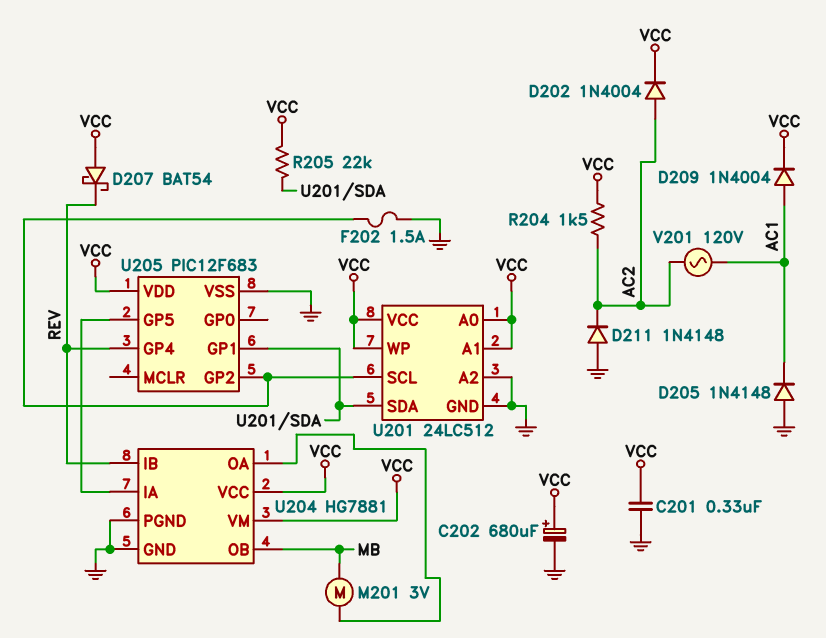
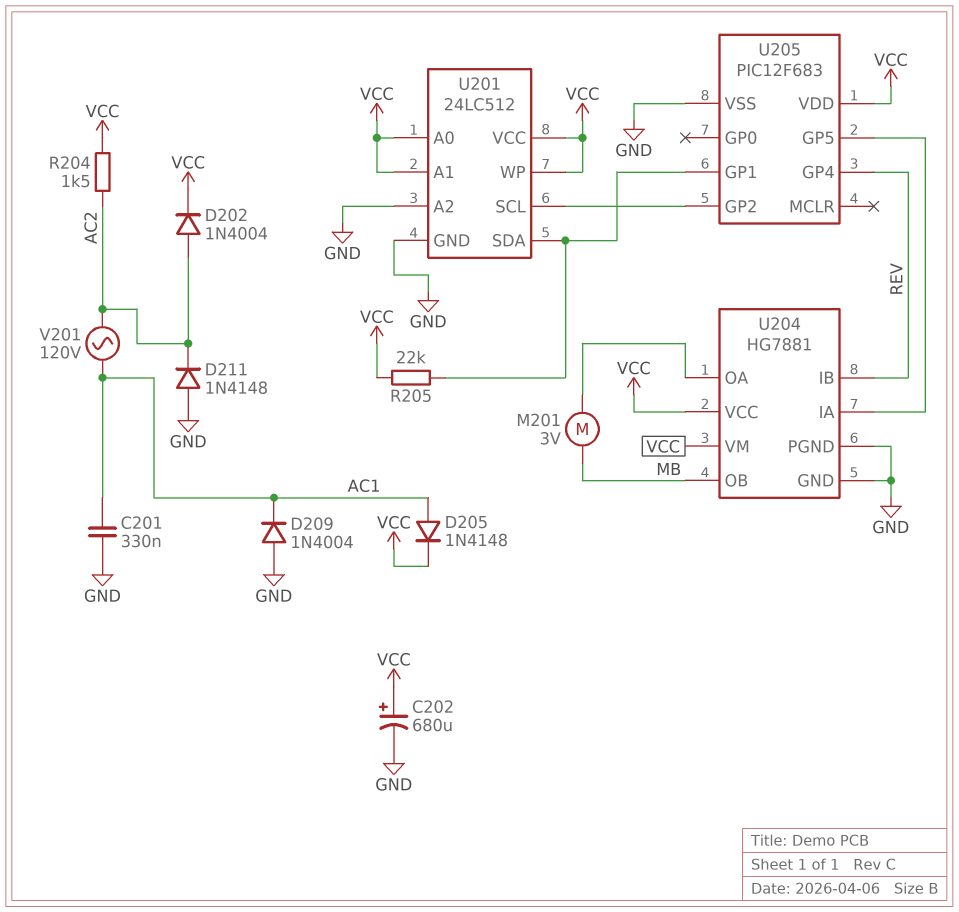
C201: 330nF (GND, VCC) -> 330nF (AC1, GND)
D205: diode 1N4148 (A GND, K AC1) -> diode 1N4148 (A AC1, K VCC)
D207: schottky BAT54 (A VCC, K REV) -> none
D209: diode 1N4004 (A AC1, K VCC) -> diode 1N4004 (A GND, K AC1)
F202: 1.5A (GND, U201/SCL) -> none

